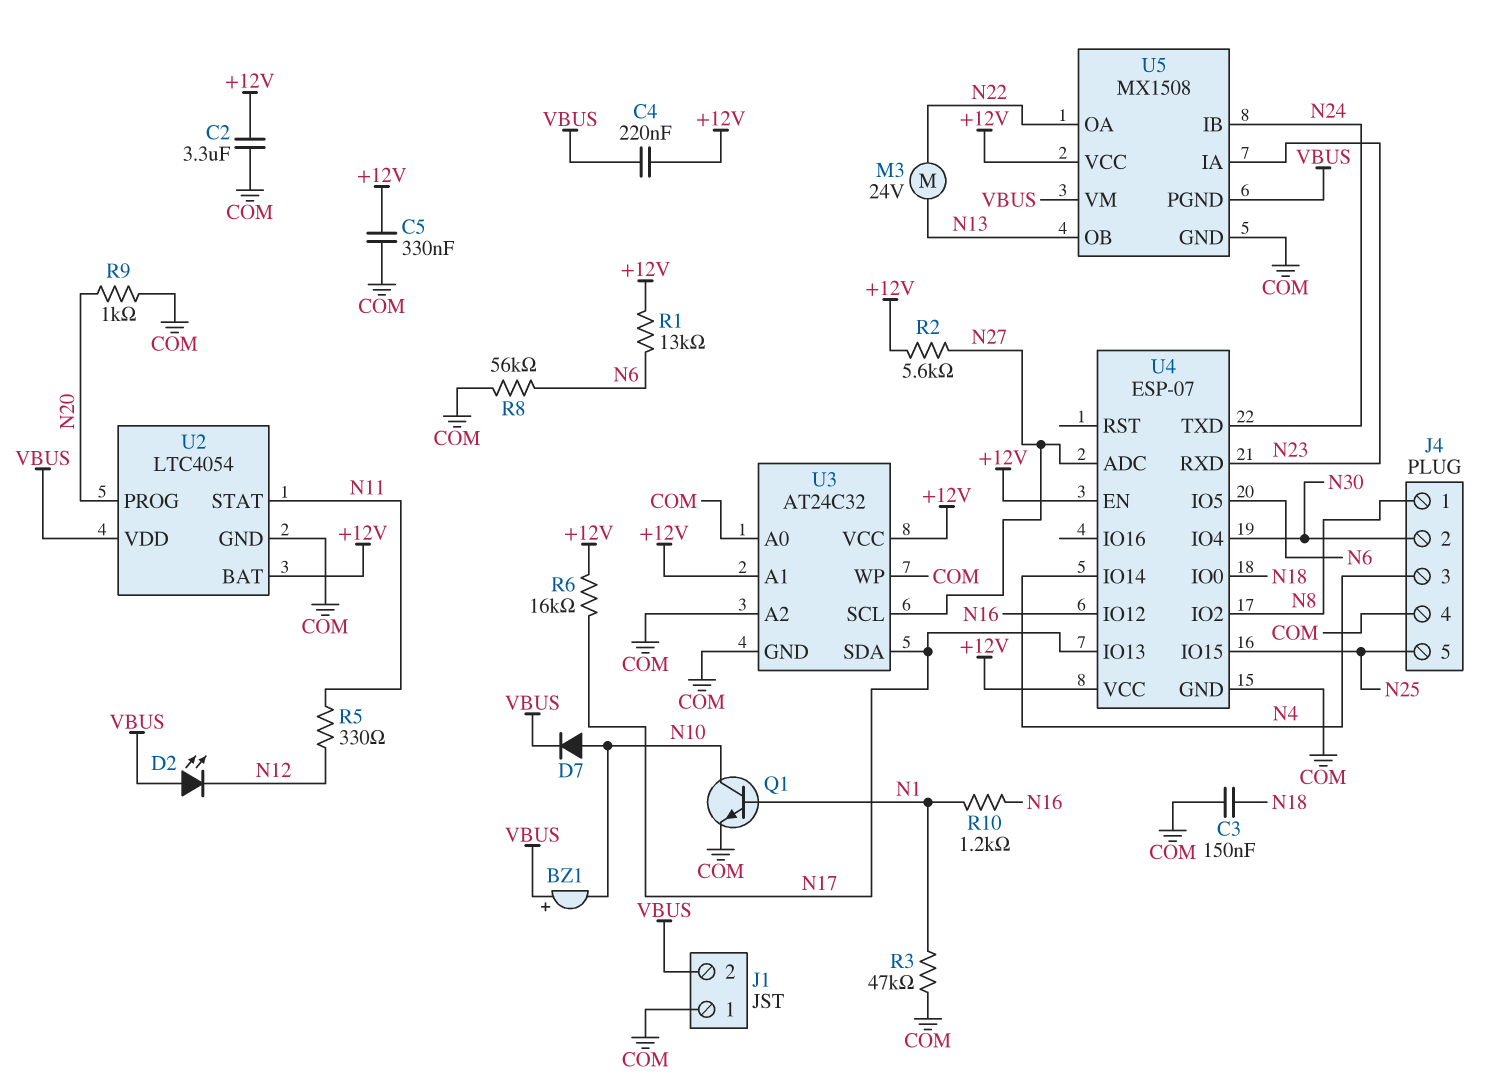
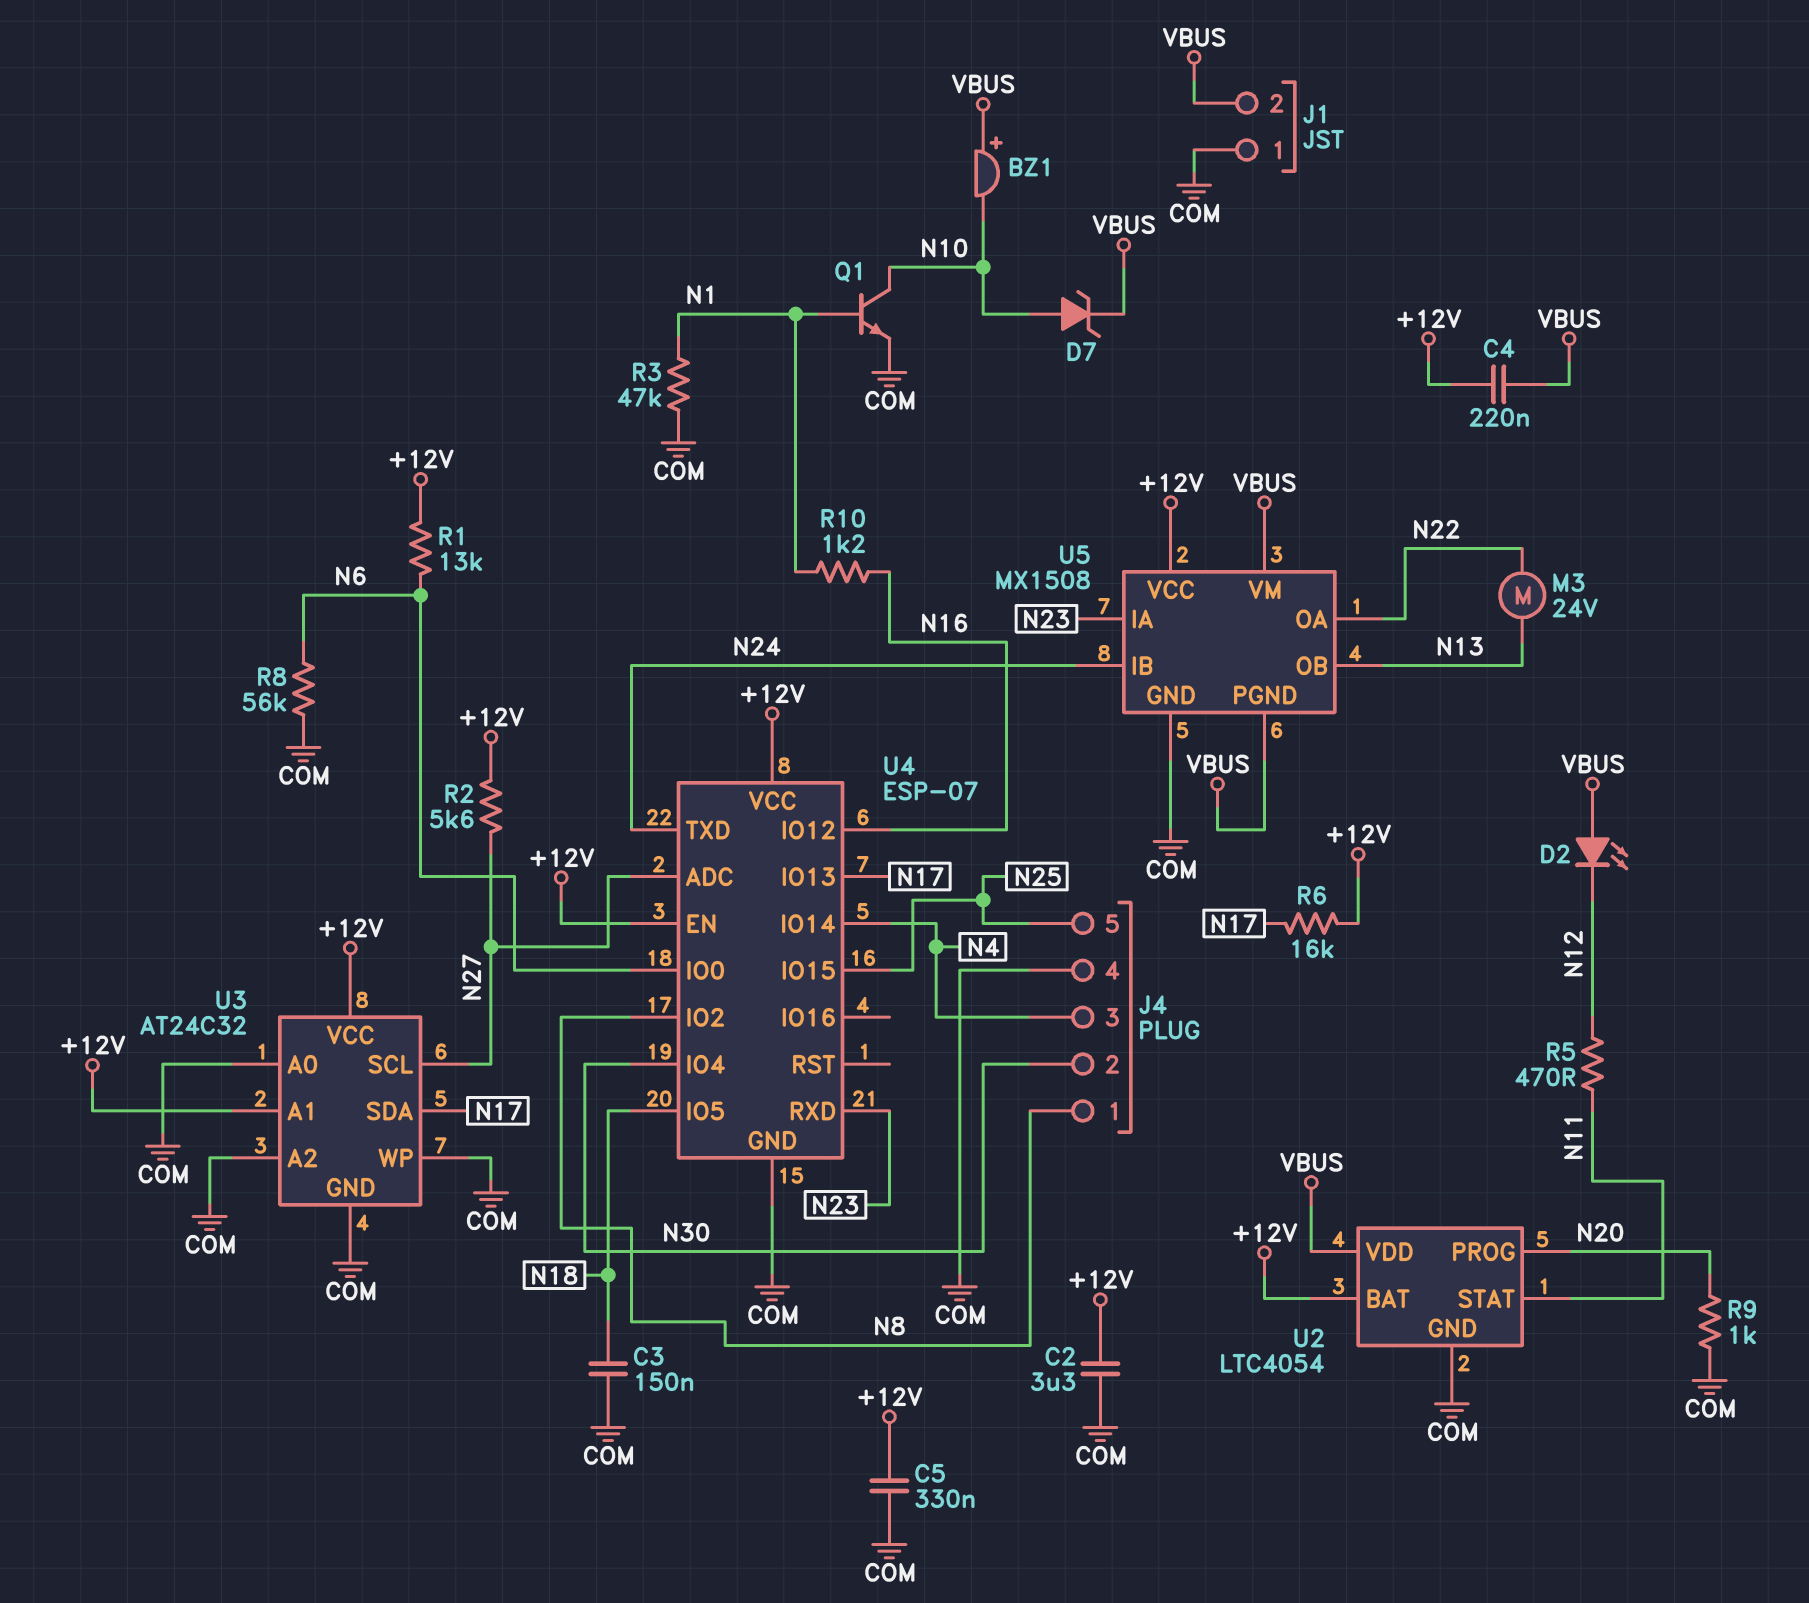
D7: diode (A N10, K VBUS) -> zener (A N10, K VBUS)
R5: 330 (N11, N12) -> 470 (N11, N12)
U4 pin IO0: N18 -> N6
U4 pin IO5: N6 -> N18

